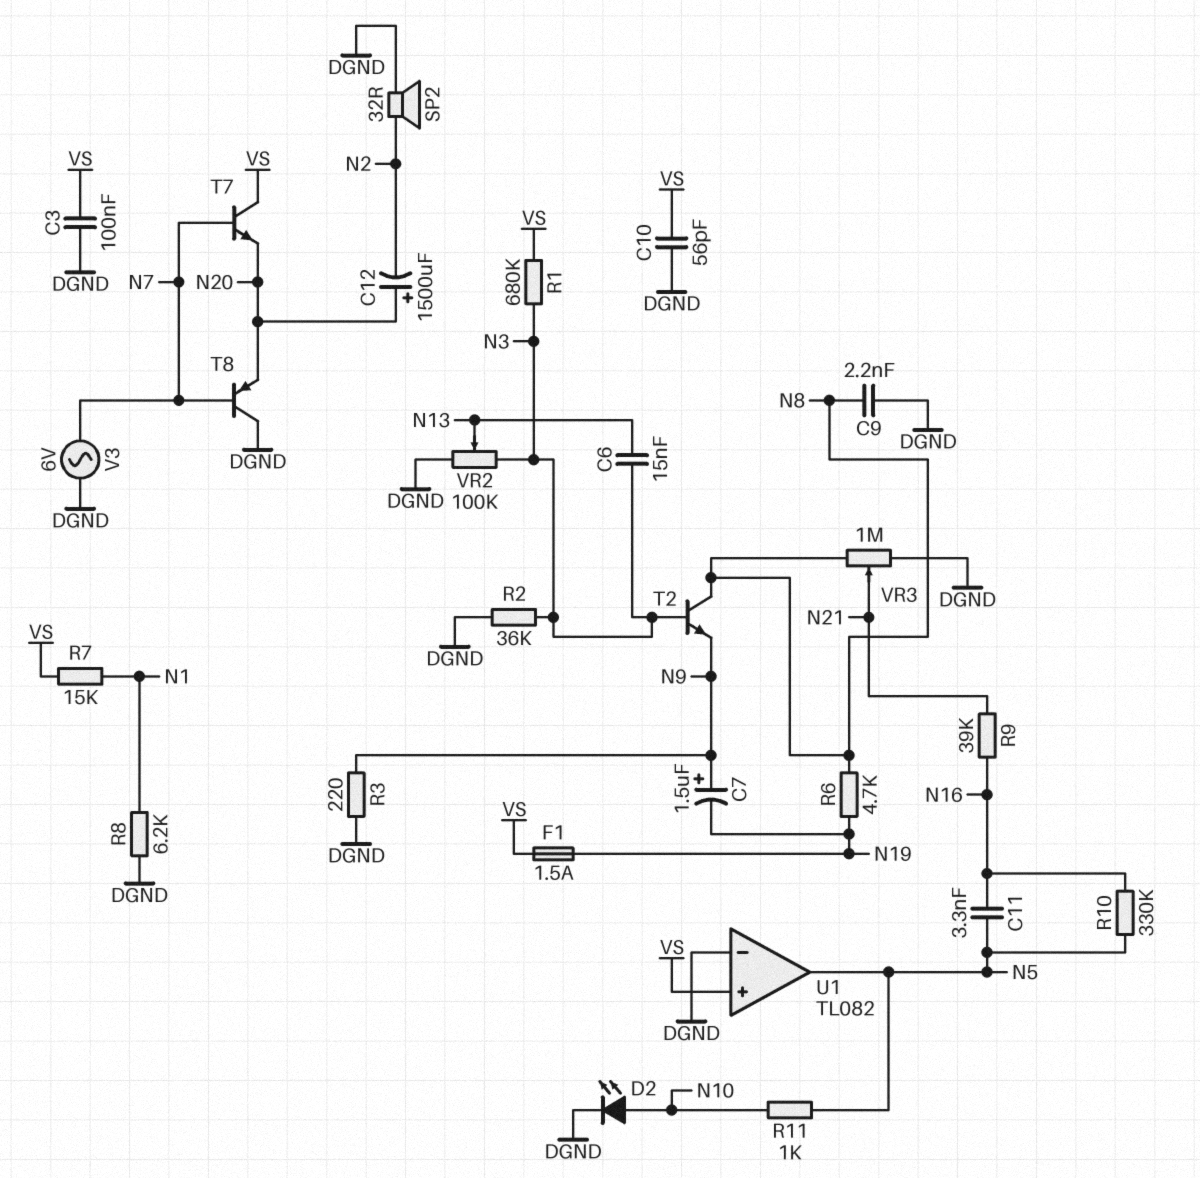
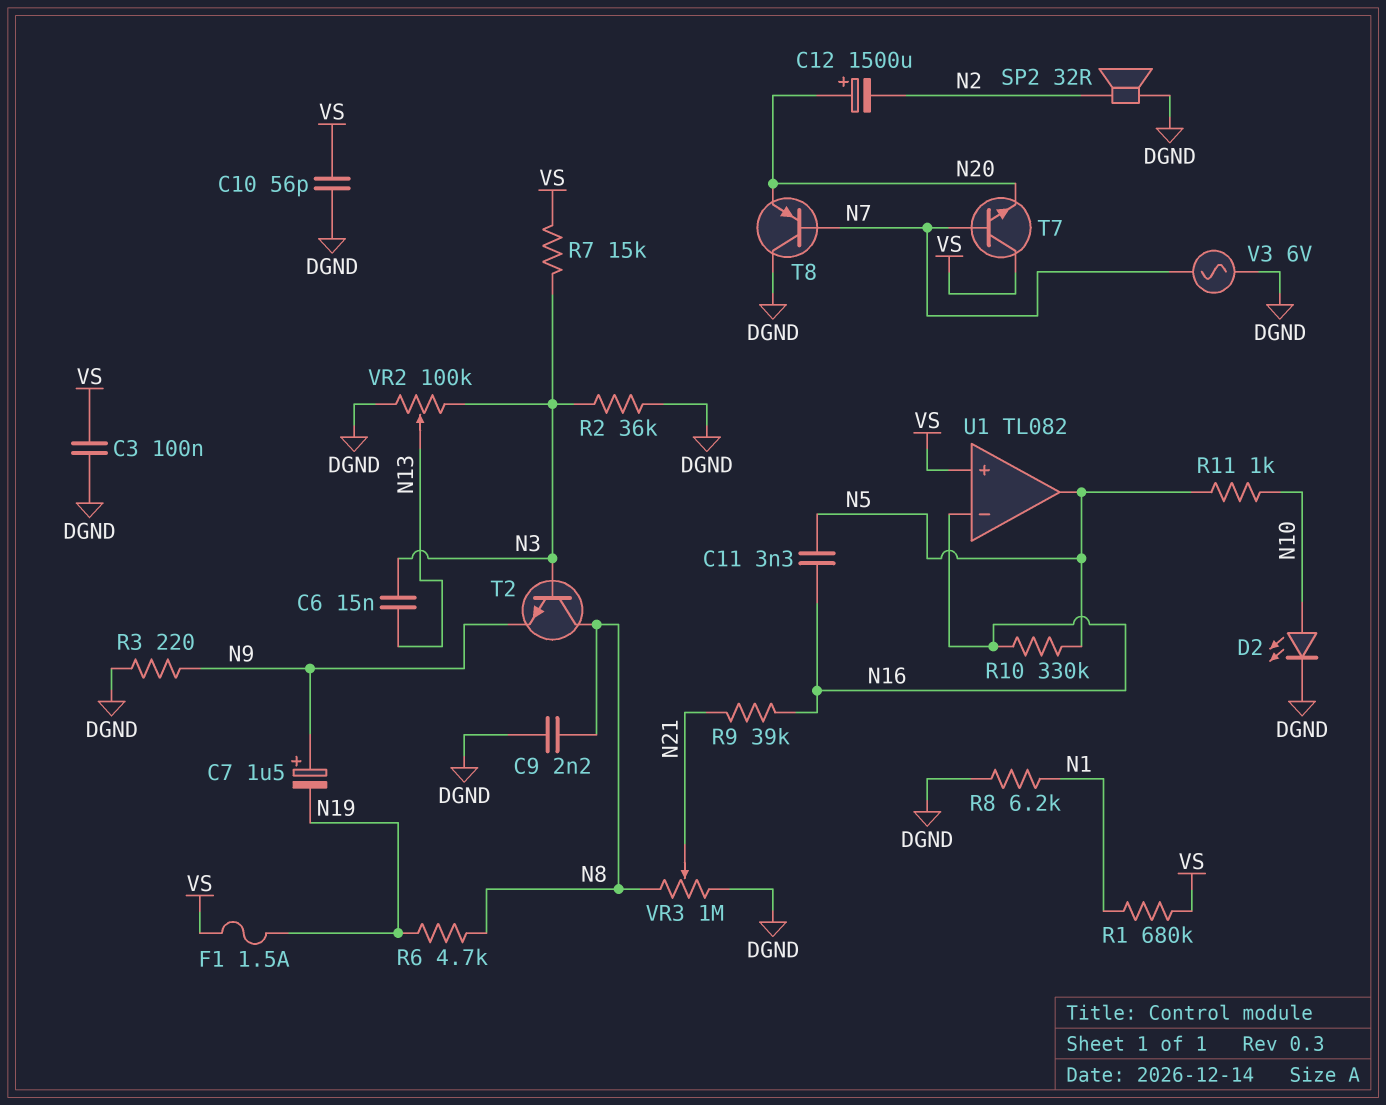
R1: 680k (N3, VS) -> 680k (N1, VS)
R7: 15k (N1, VS) -> 15k (N3, VS)
U1 pin in-: DGND -> N16

